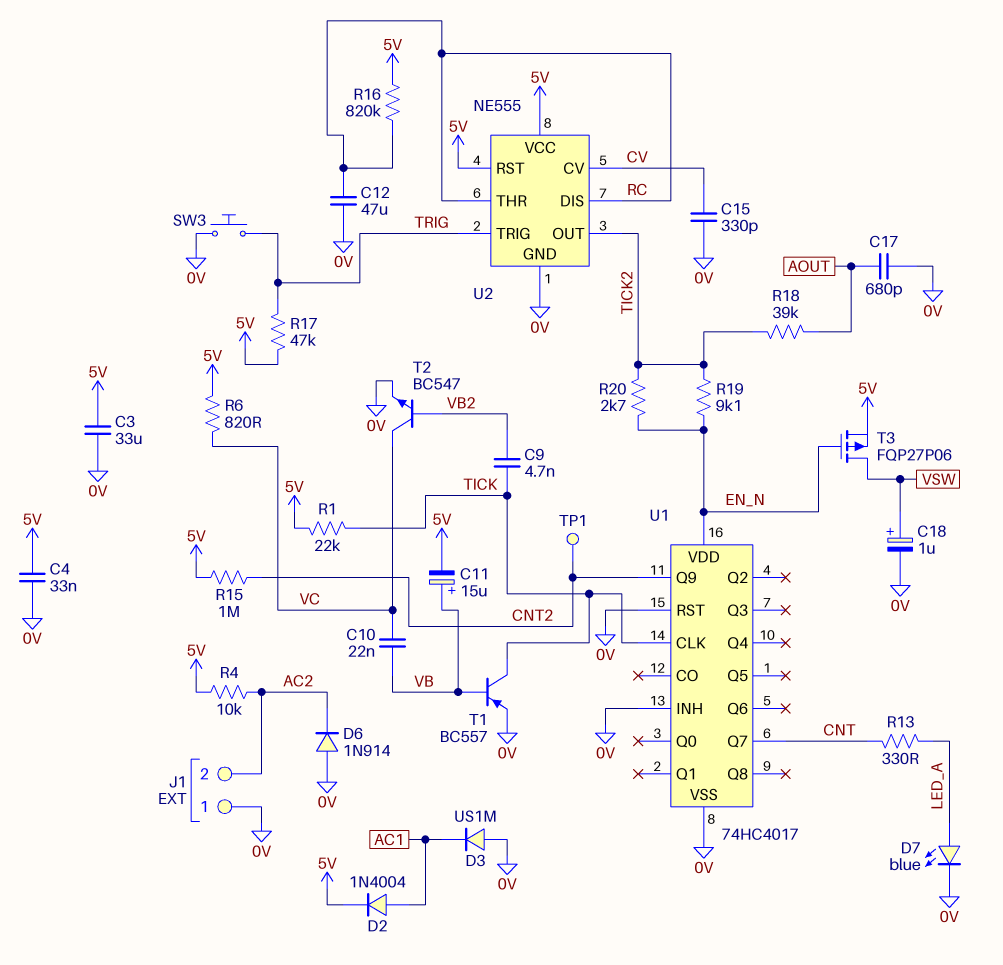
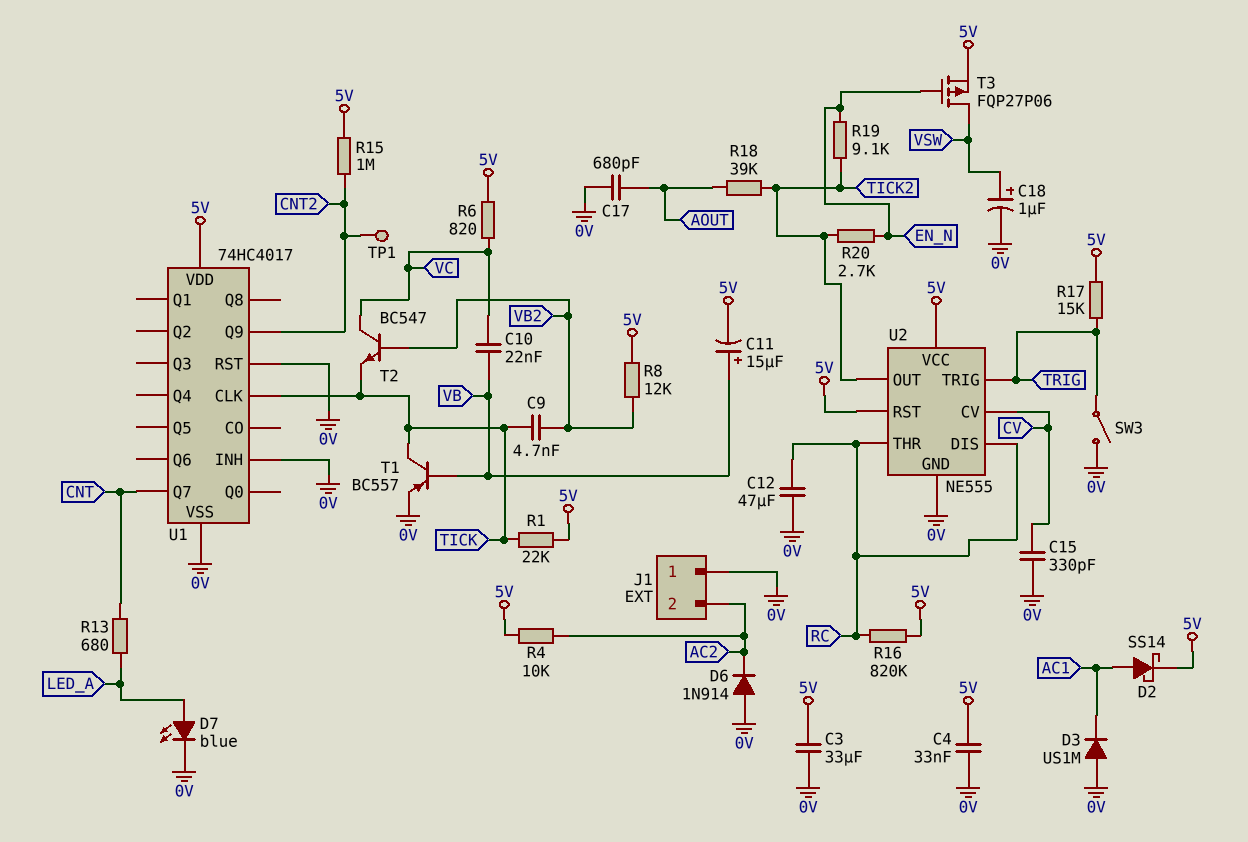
D2: diode 1N4004 (A AC1, K 5V) -> schottky SS14 (A AC1, K 5V)
R8: none -> 12k (5V, VB2)
R13: 330 (CNT, LED_A) -> 680 (CNT, LED_A)
R17: 47k (5V, TRIG) -> 15k (5V, TRIG)
SW3: button (0V, TRIG) -> switch (0V, TRIG)
T2: NPN BC547 (B VB2, C VC, E 0V) -> NPN BC547 (B VB2, C VC, E TICK)
U1 pin VDD: EN_N -> 5V

